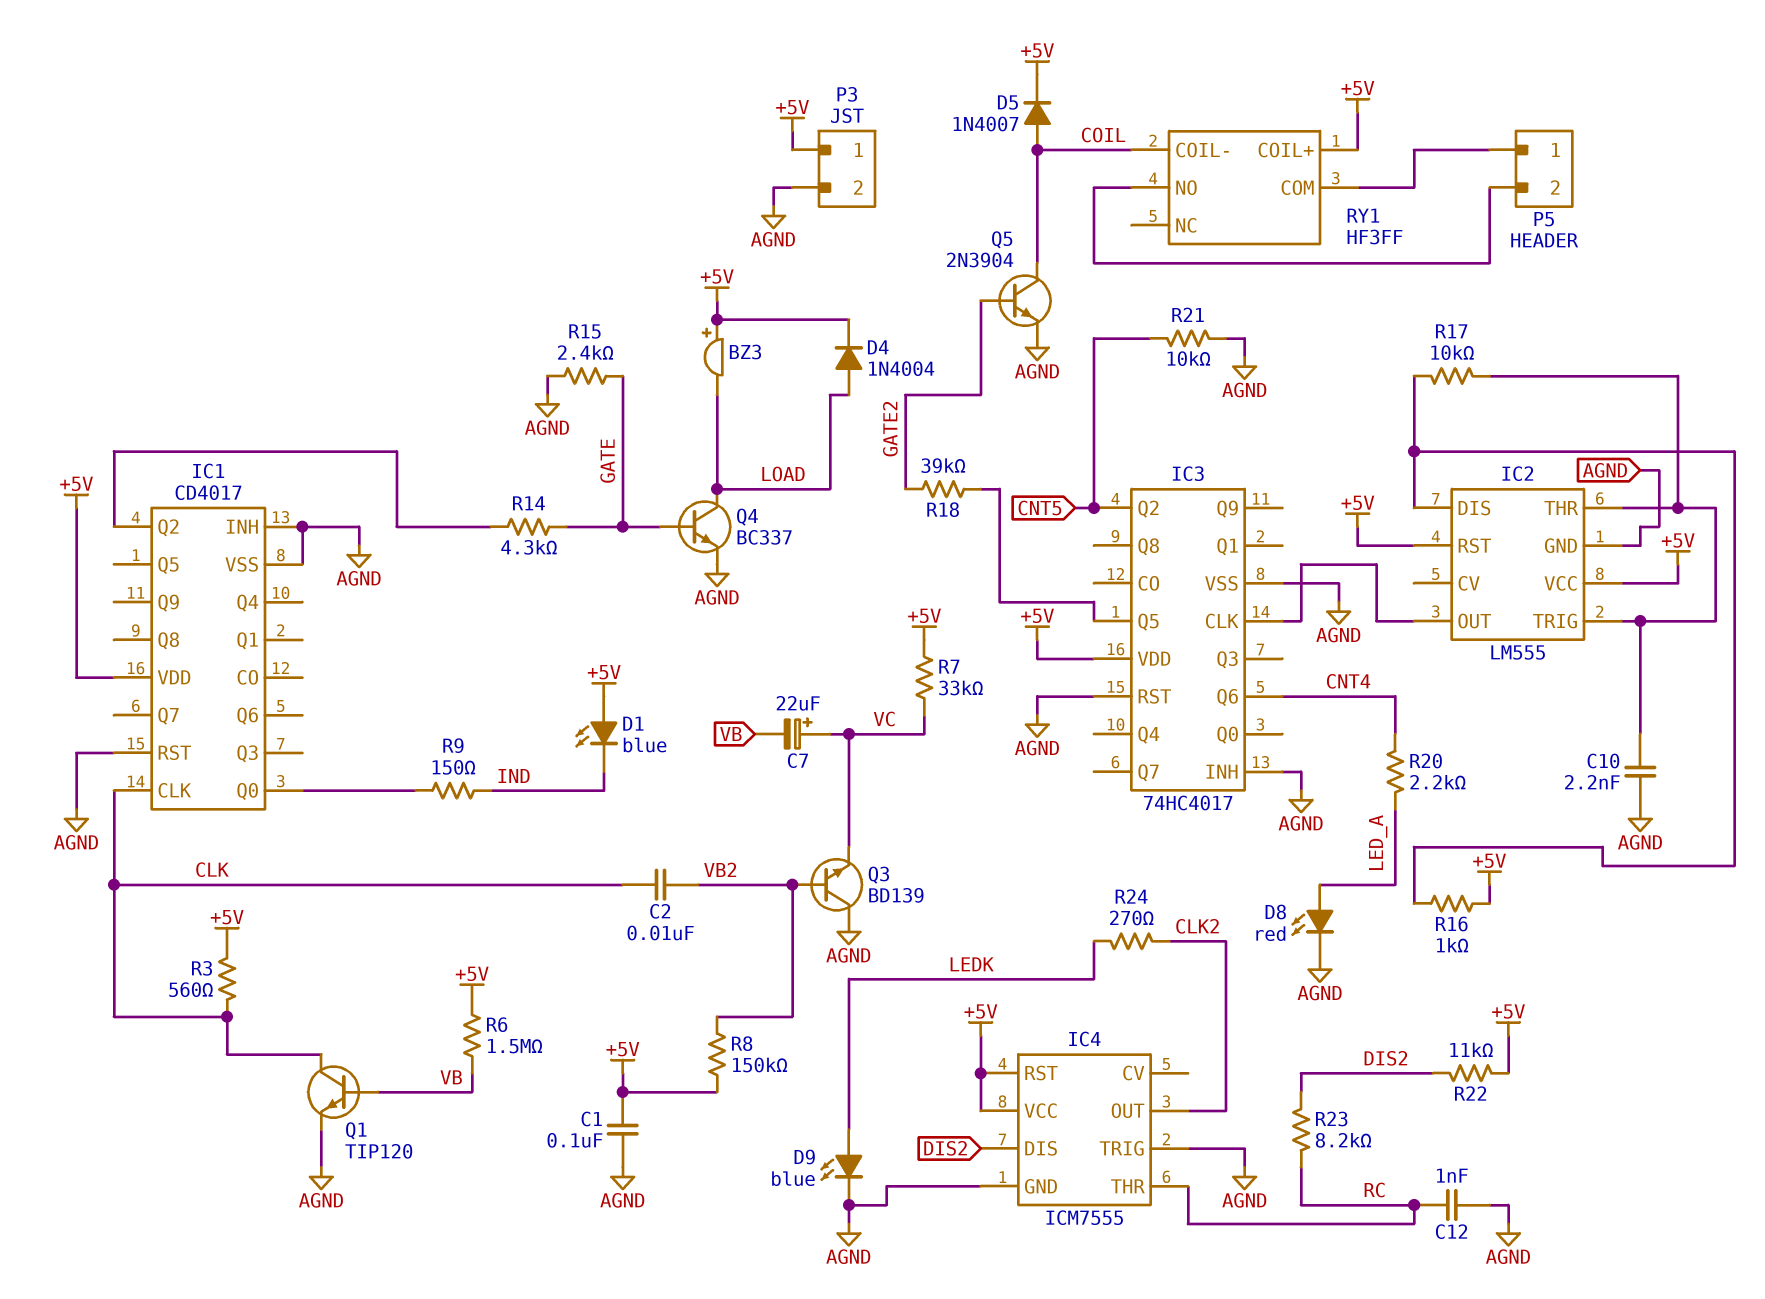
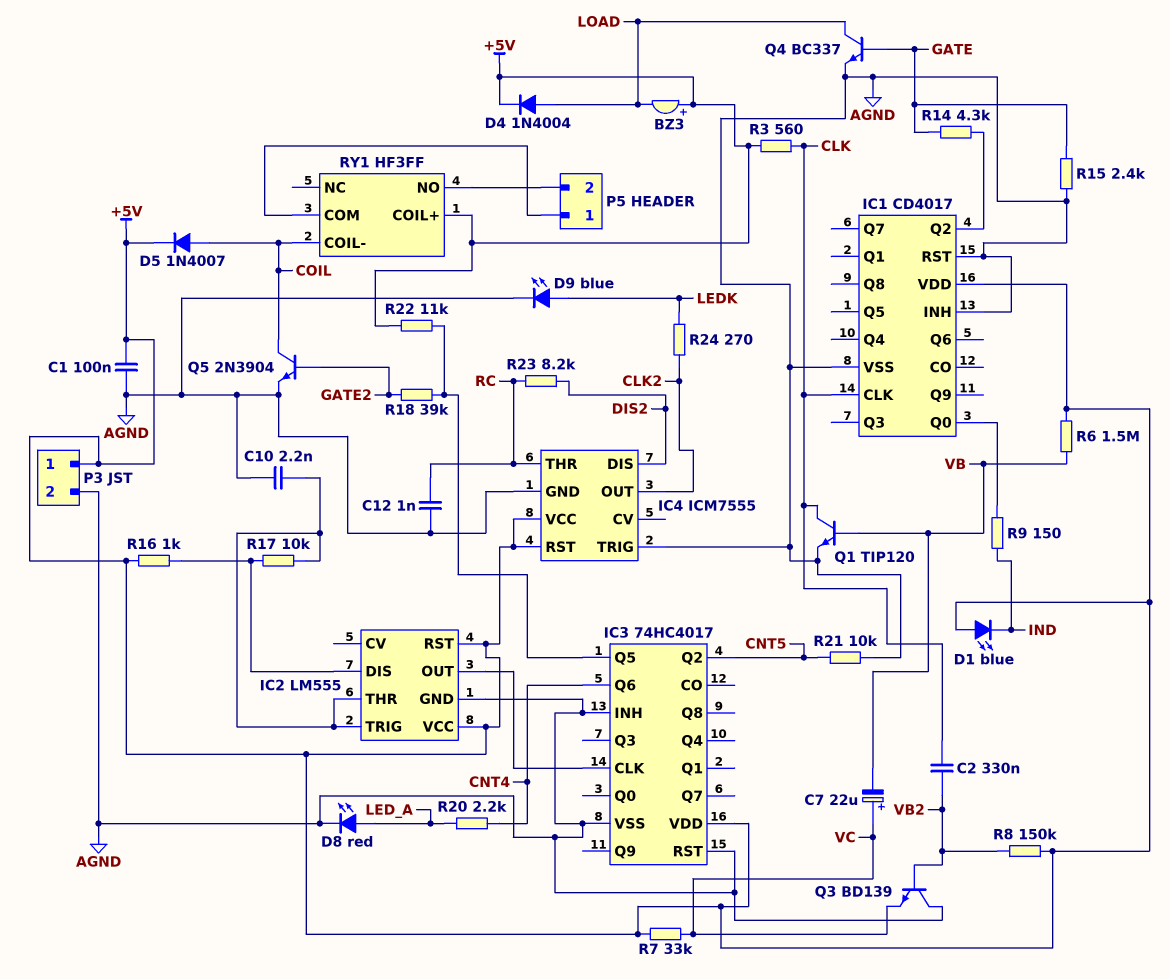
C2: 10nF (CLK, VB2) -> 330nF (CLK, VB2)
R22: 11k (+5V, DIS2) -> 11k (+5V, IC3/Q5)

